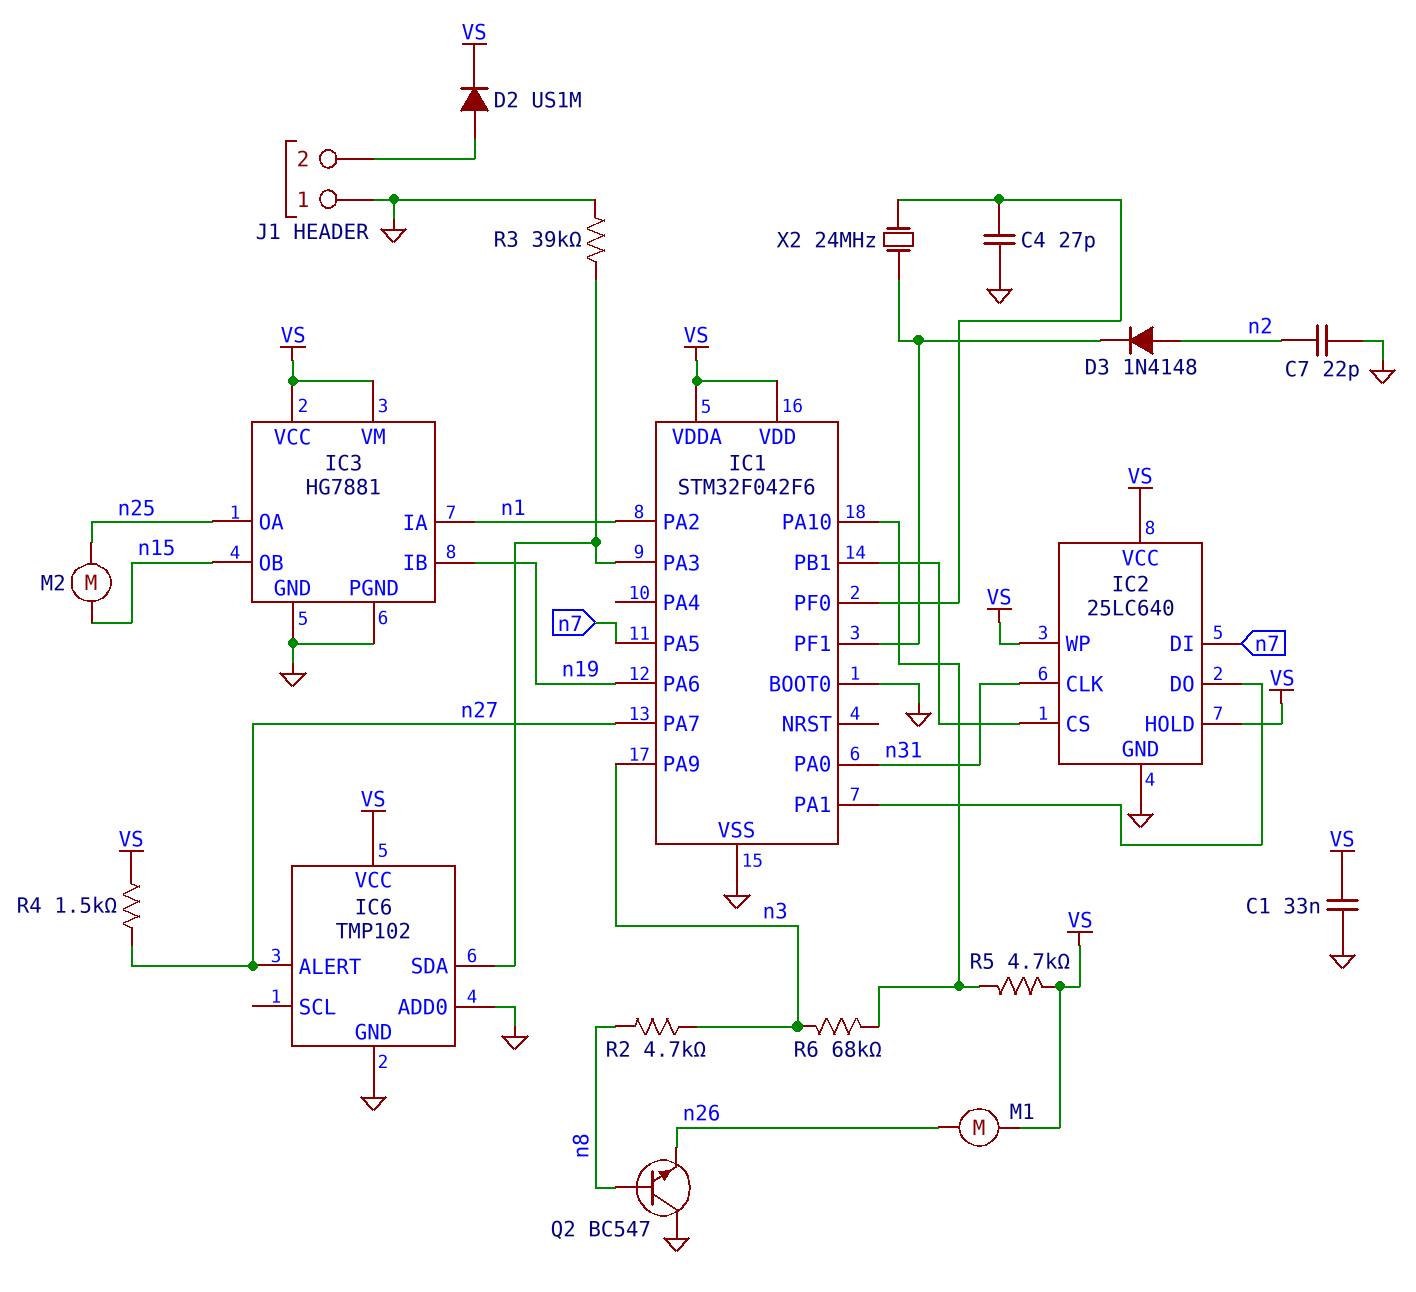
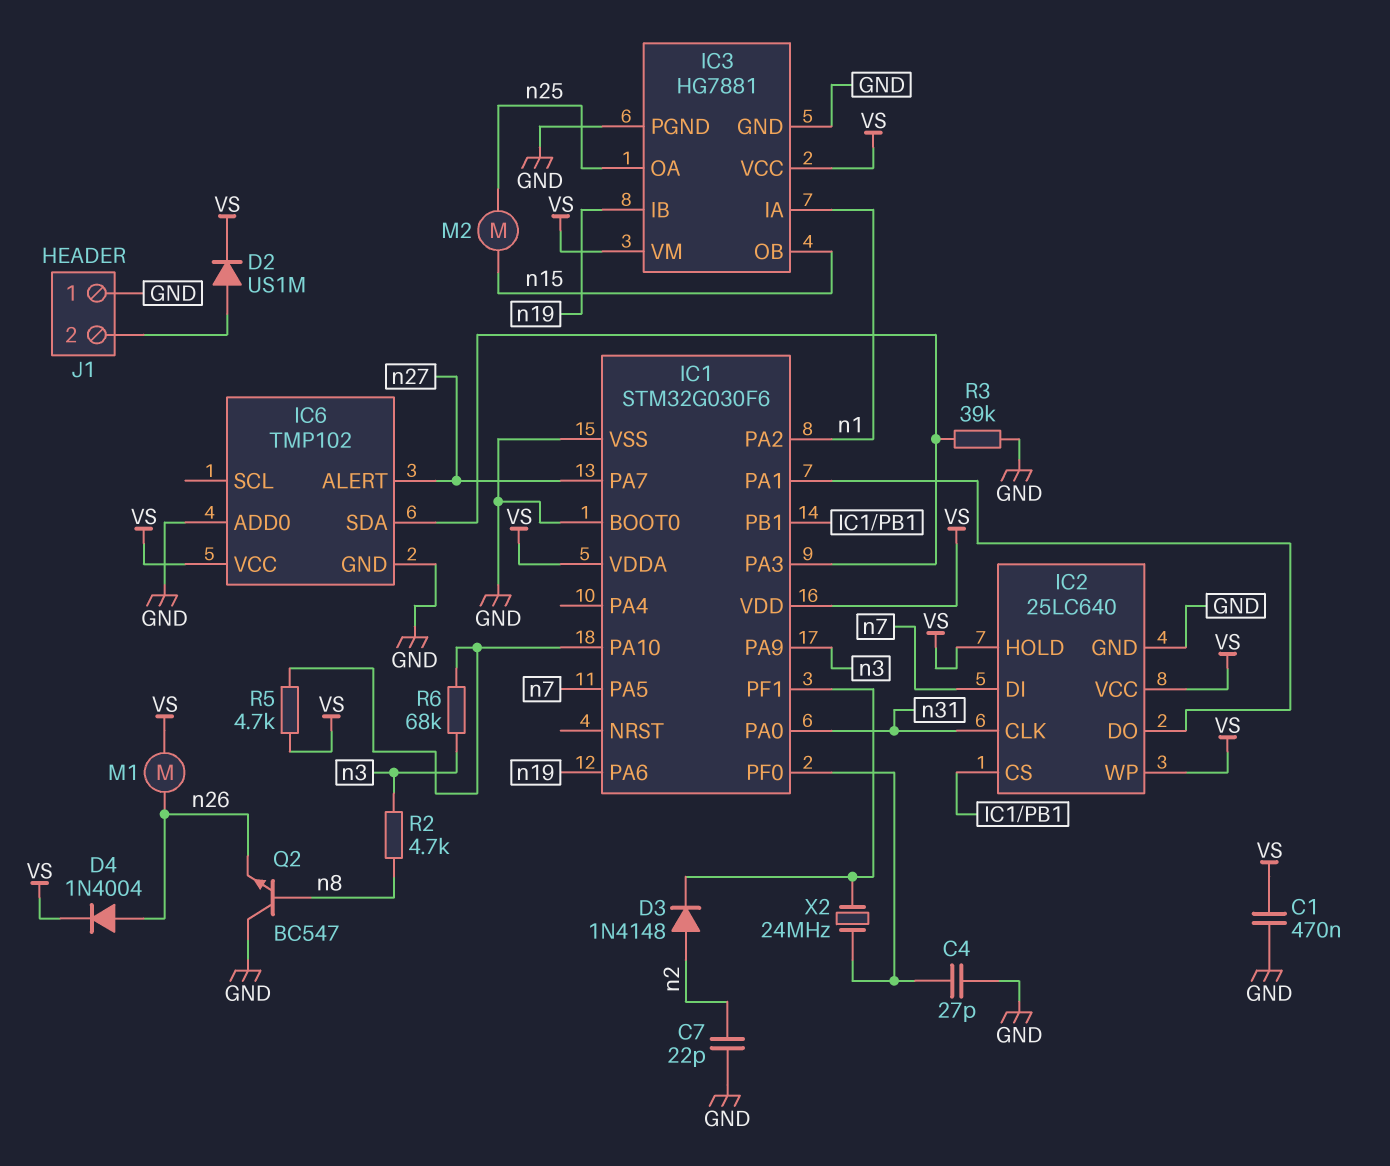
C1: 33nF (GND, VS) -> 470nF (GND, VS)
D4: none -> diode 1N4004 (A n26, K VS)
IC1: STM32F042F6 -> STM32G030F6
R4: 1.5k (VS, n27) -> none

